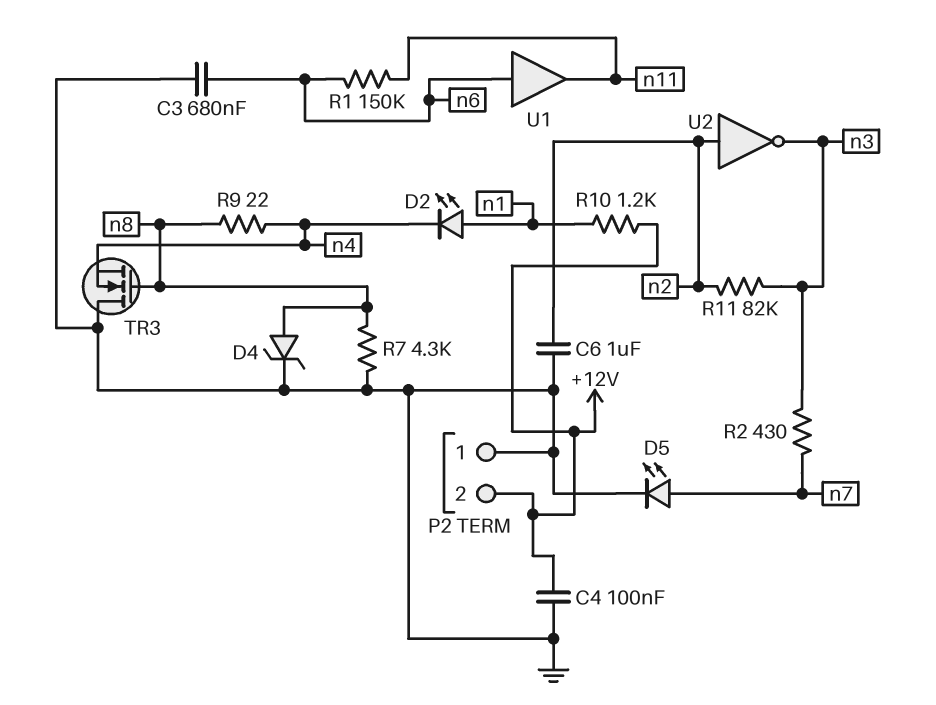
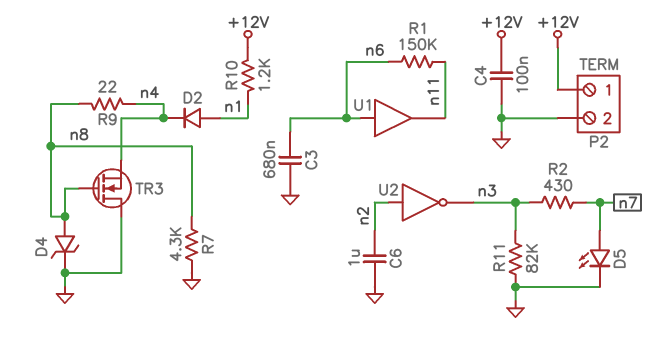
D2: LED (A n1, K n4) -> diode (A n1, K n4)
P2 pin 1: GND -> +12V
P2 pin 2: +12V -> GND
R11: 82k (n2, n3) -> 82k (GND, n3)

